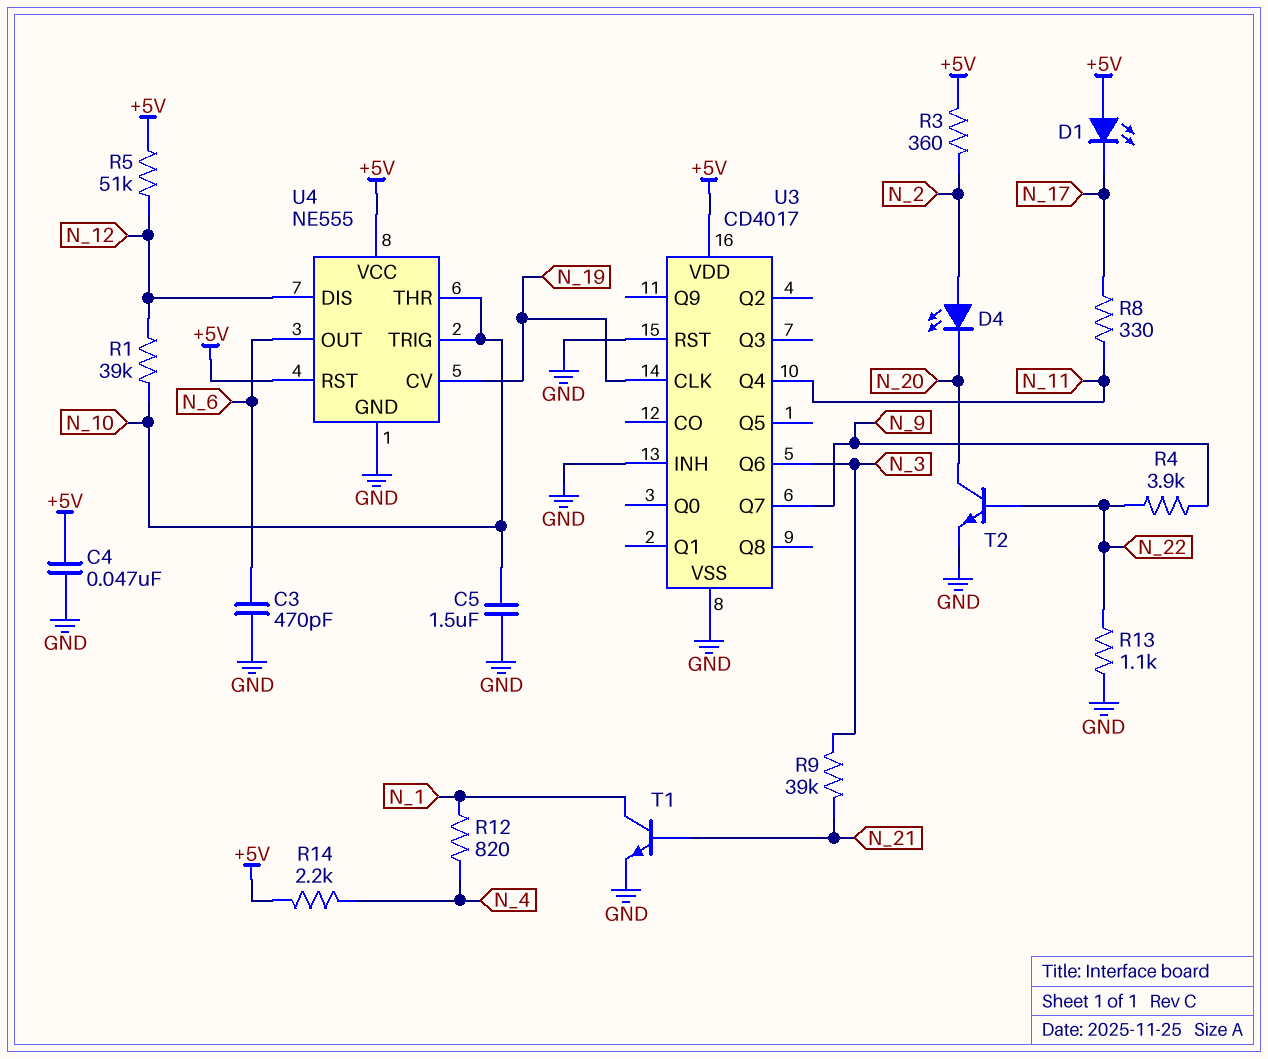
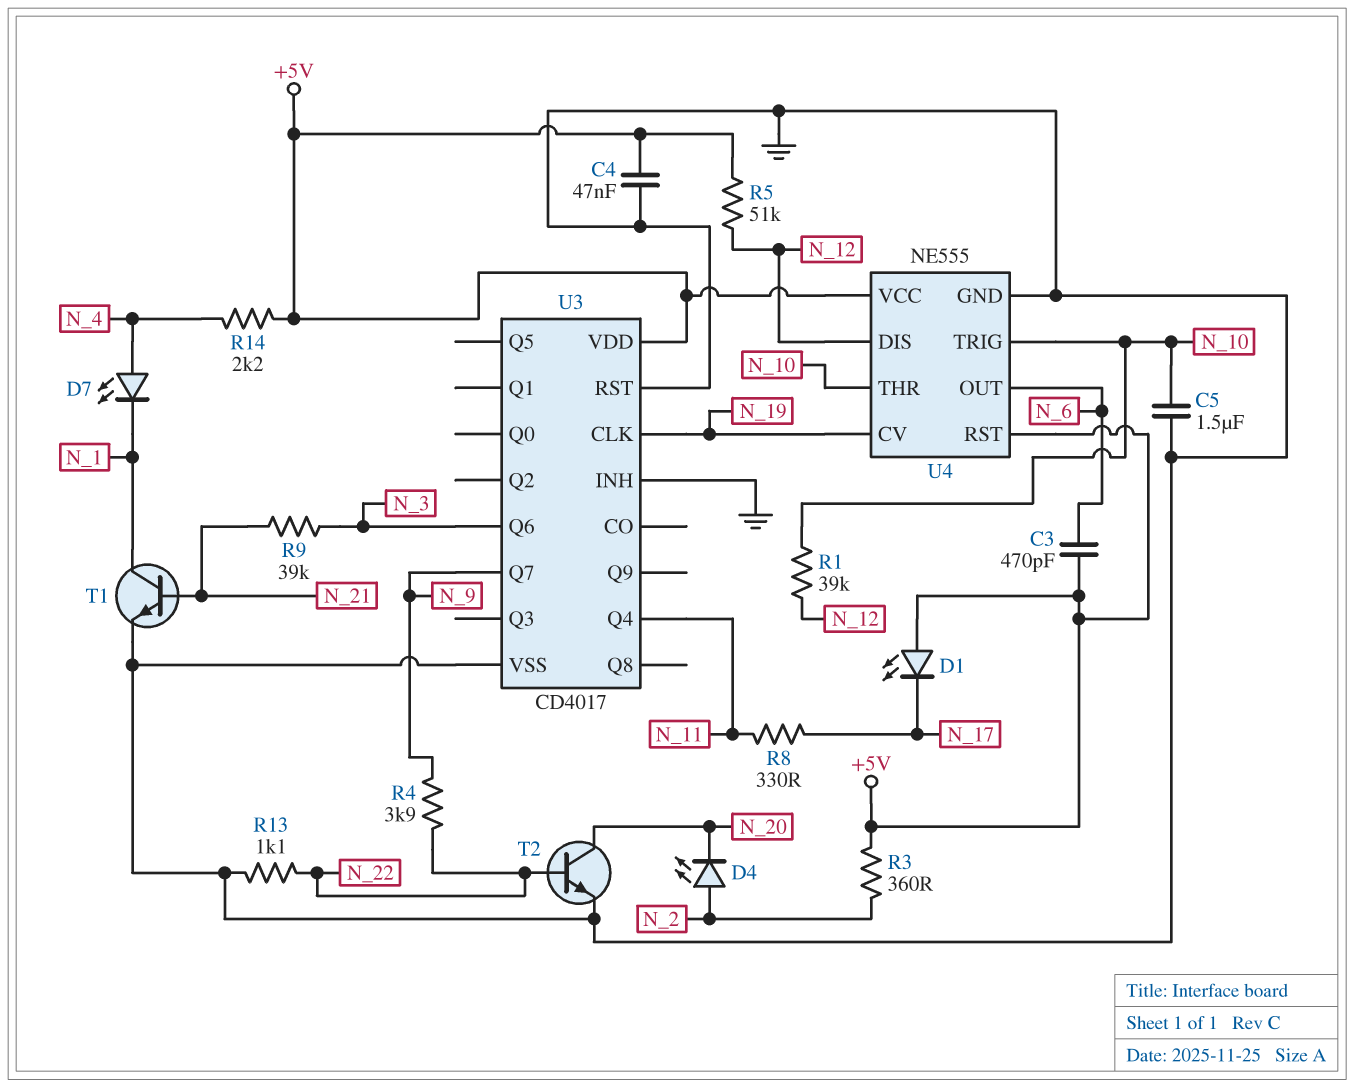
C3: 470pF (GND, N_6) -> 470pF (+5V, N_6)
D7: none -> LED (A N_4, K N_1)
R12: 820 (N_1, N_4) -> none

